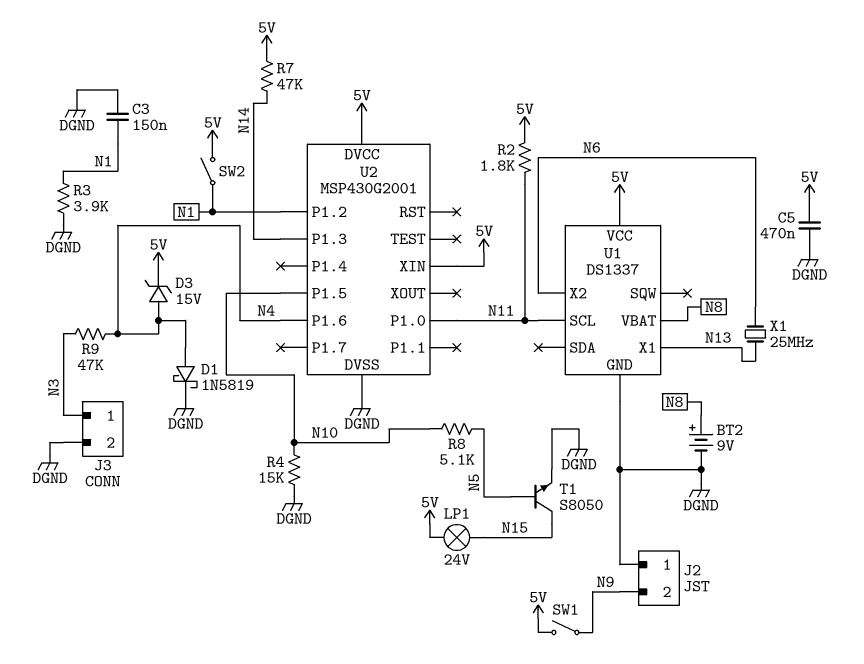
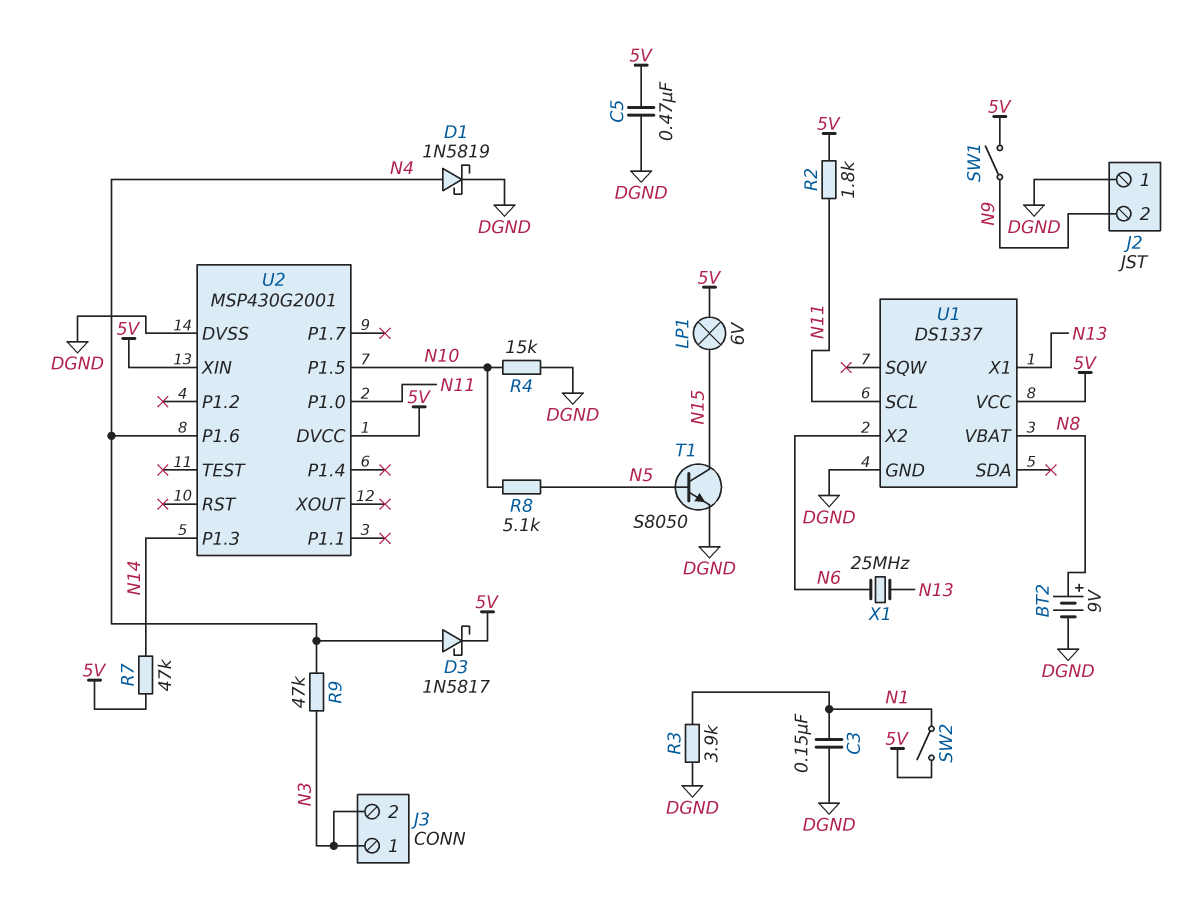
D3: zener 15V (A N4, K 5V) -> schottky 1N5817 (A N4, K 5V)
J3 pin 2: DGND -> N3
LP1: lamp 24V (5V, N15) -> lamp 6V (5V, N15)
U2 pin P1.2: N1 -> none

